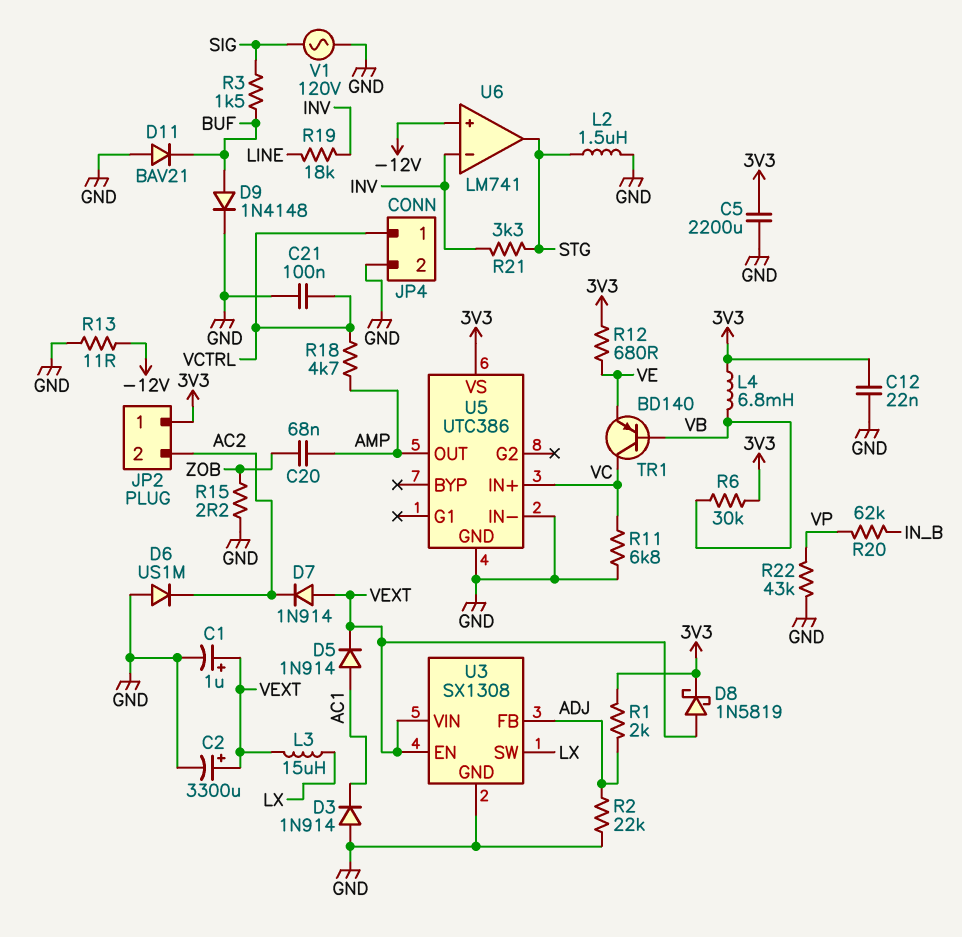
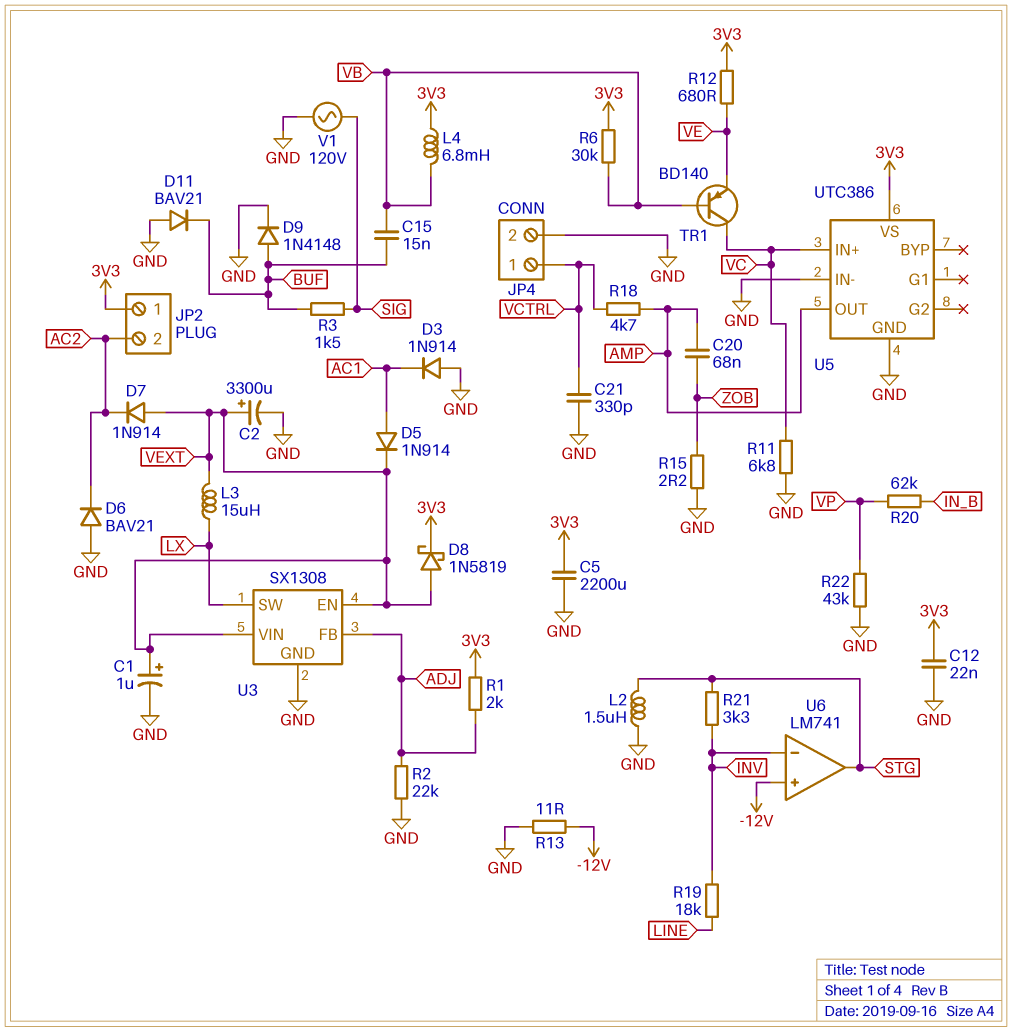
C15: none -> 15nF (BUF, VB)
C21: 100nF (GND, VCTRL) -> 330pF (GND, VCTRL)
D6: diode US1M (A GND, K AC2) -> diode BAV21 (A GND, K AC2)

